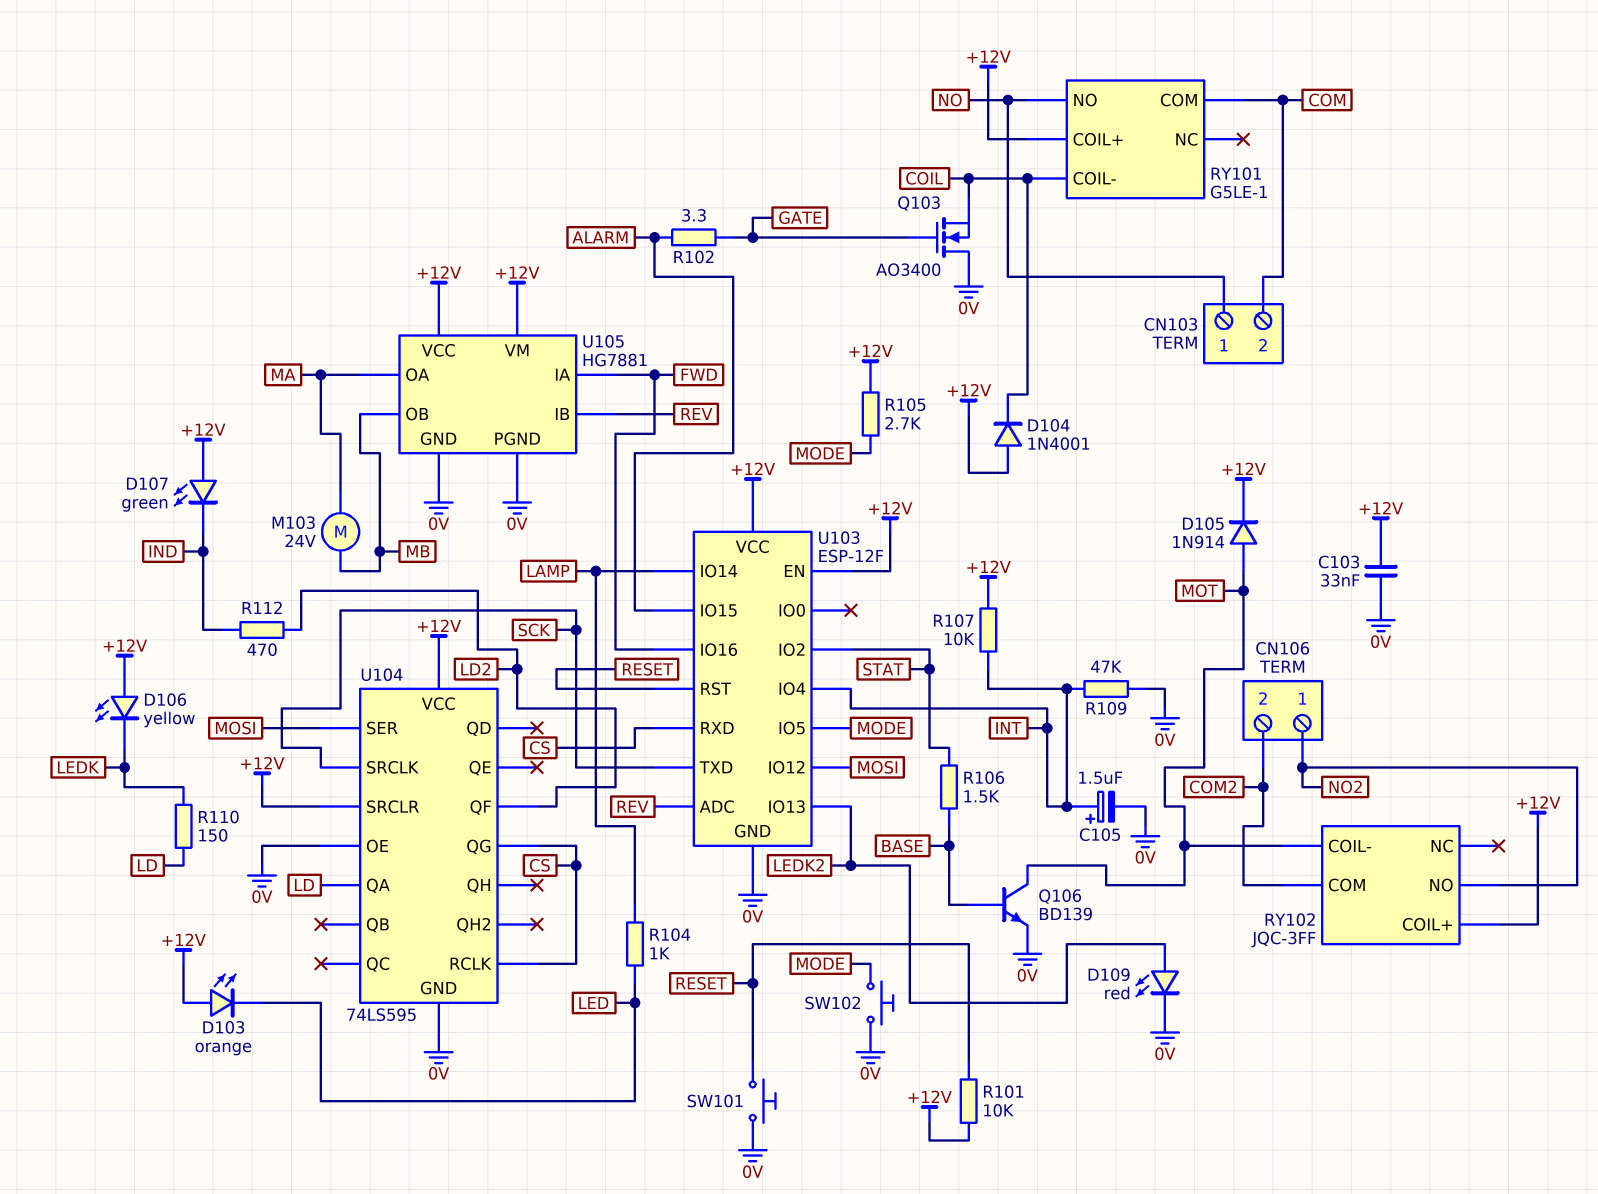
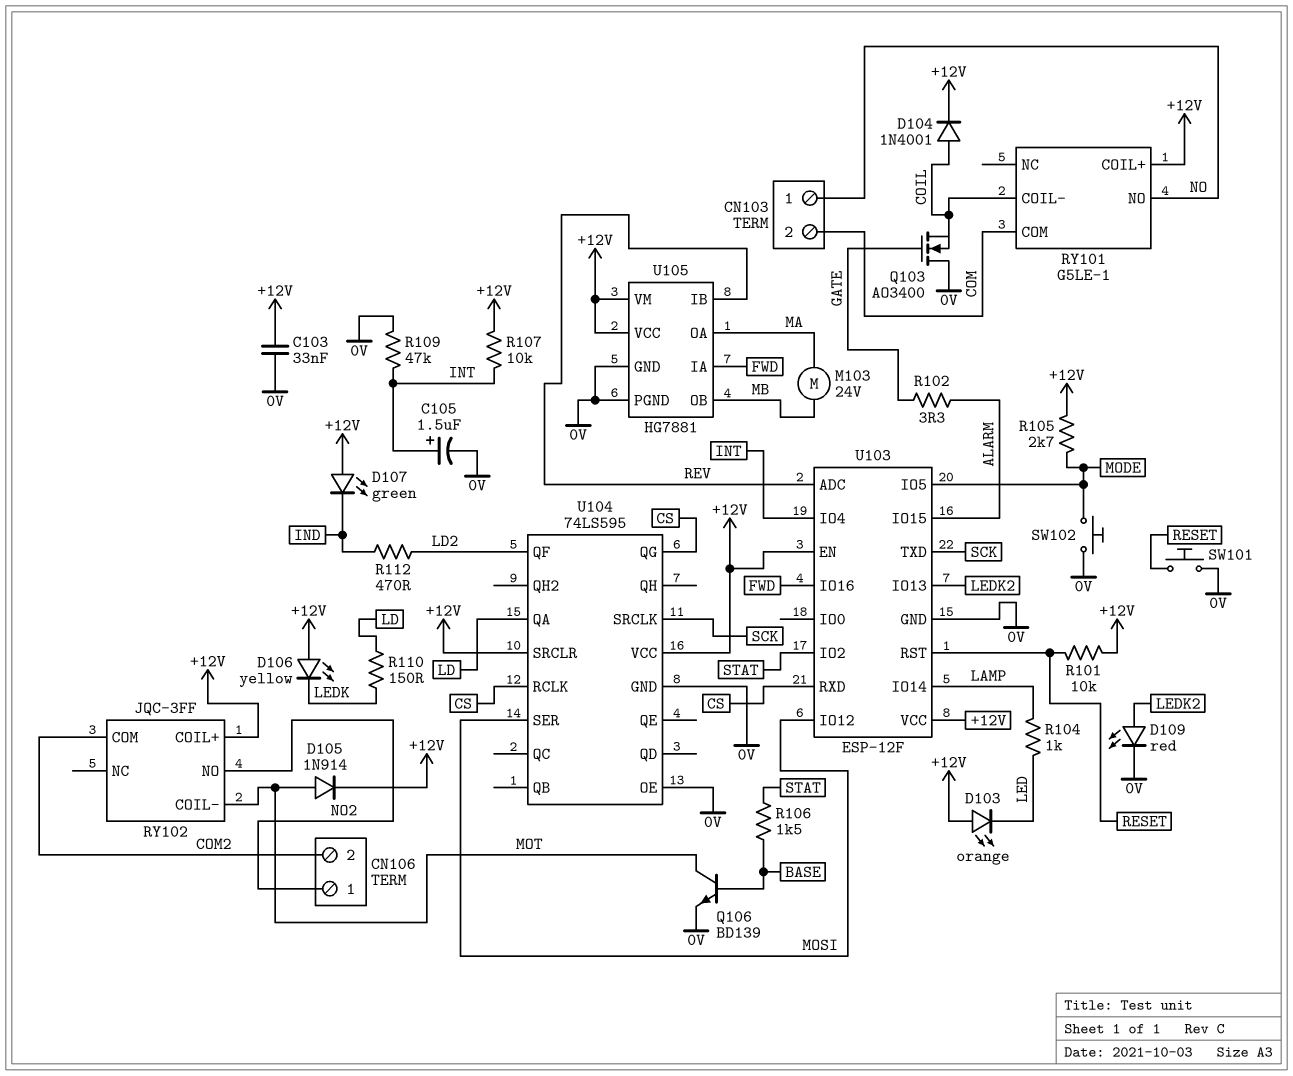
D104: diode 1N4001 (A +12V, K COIL) -> diode 1N4001 (A COIL, K +12V)

